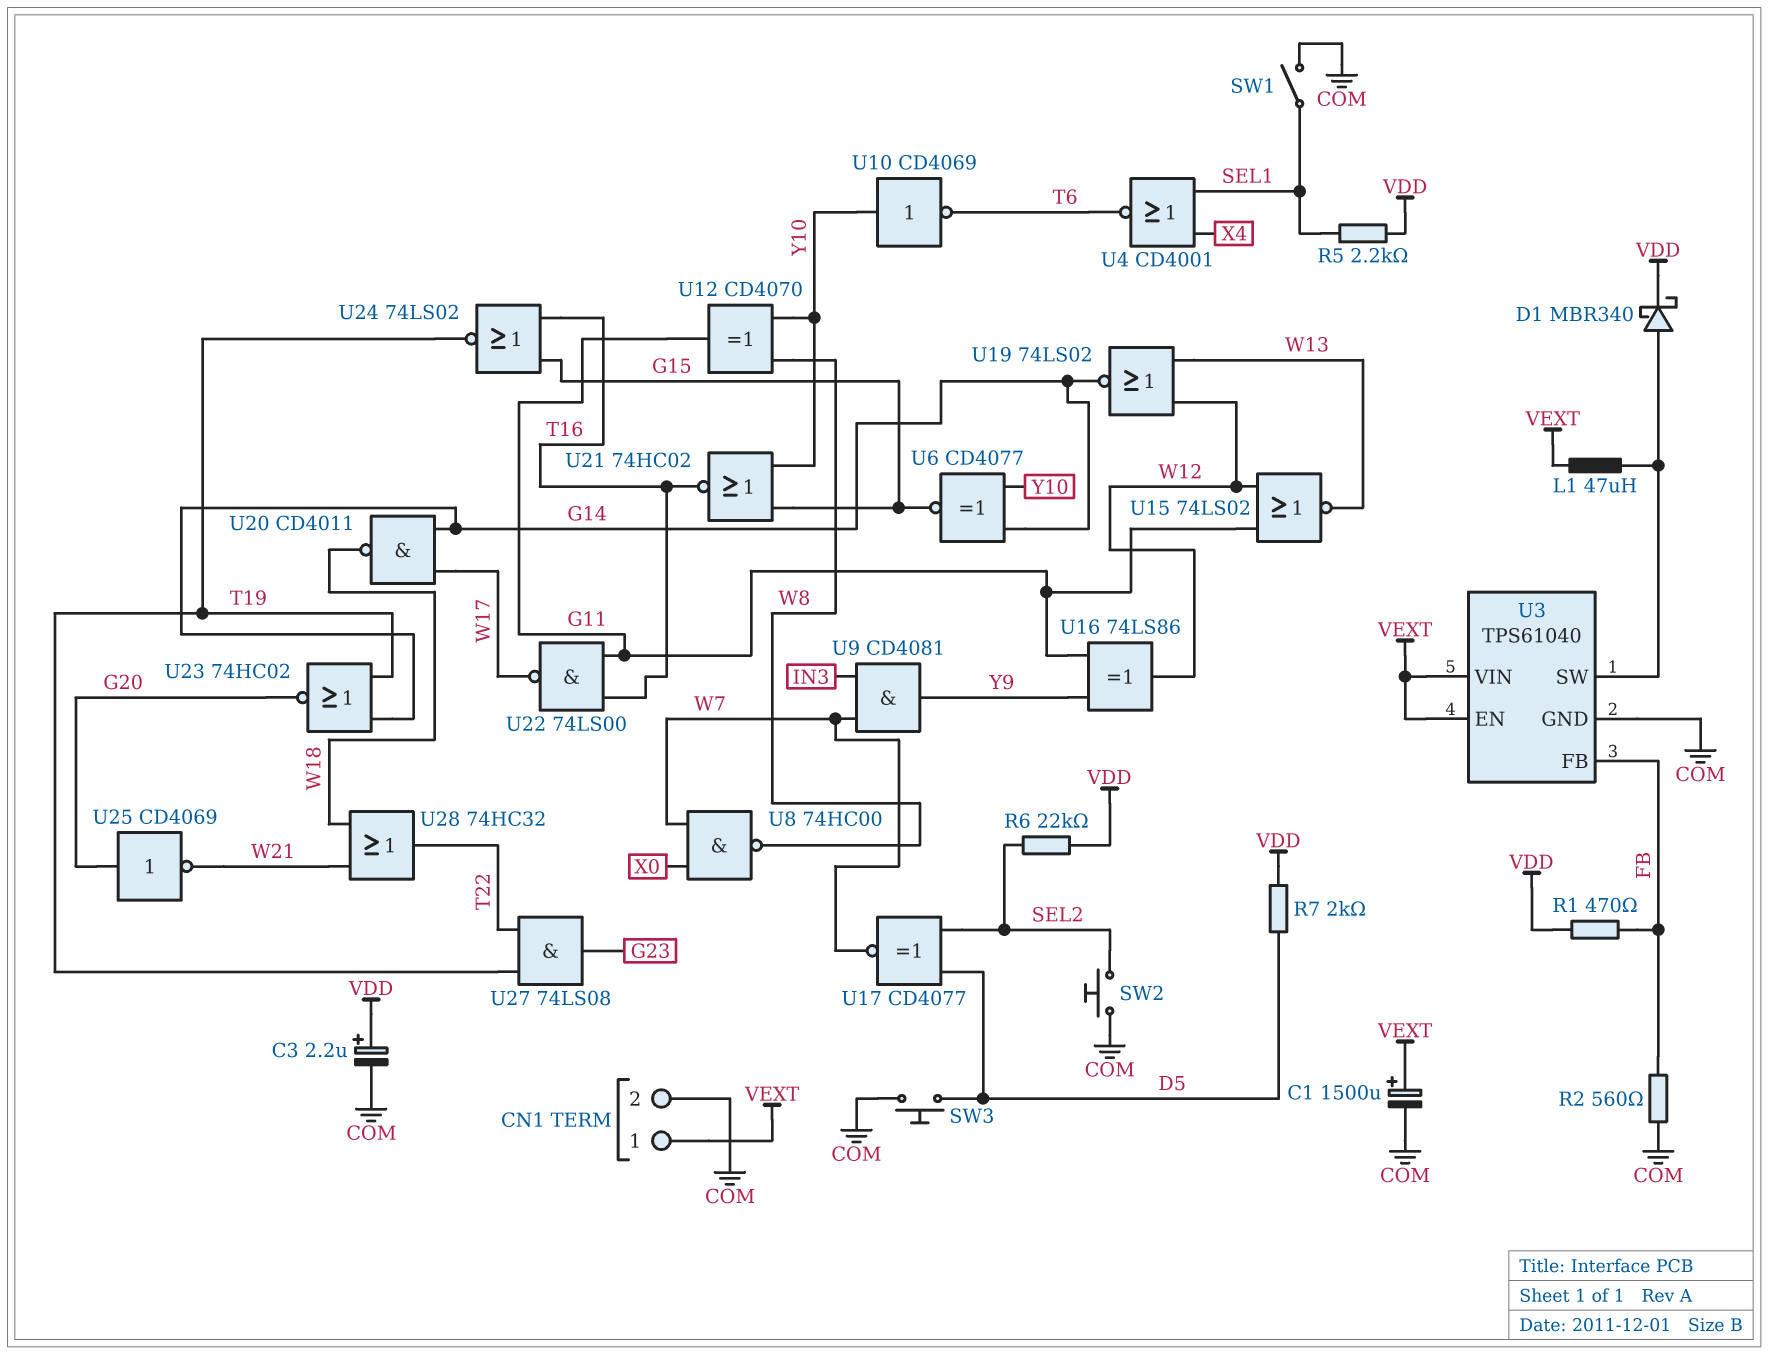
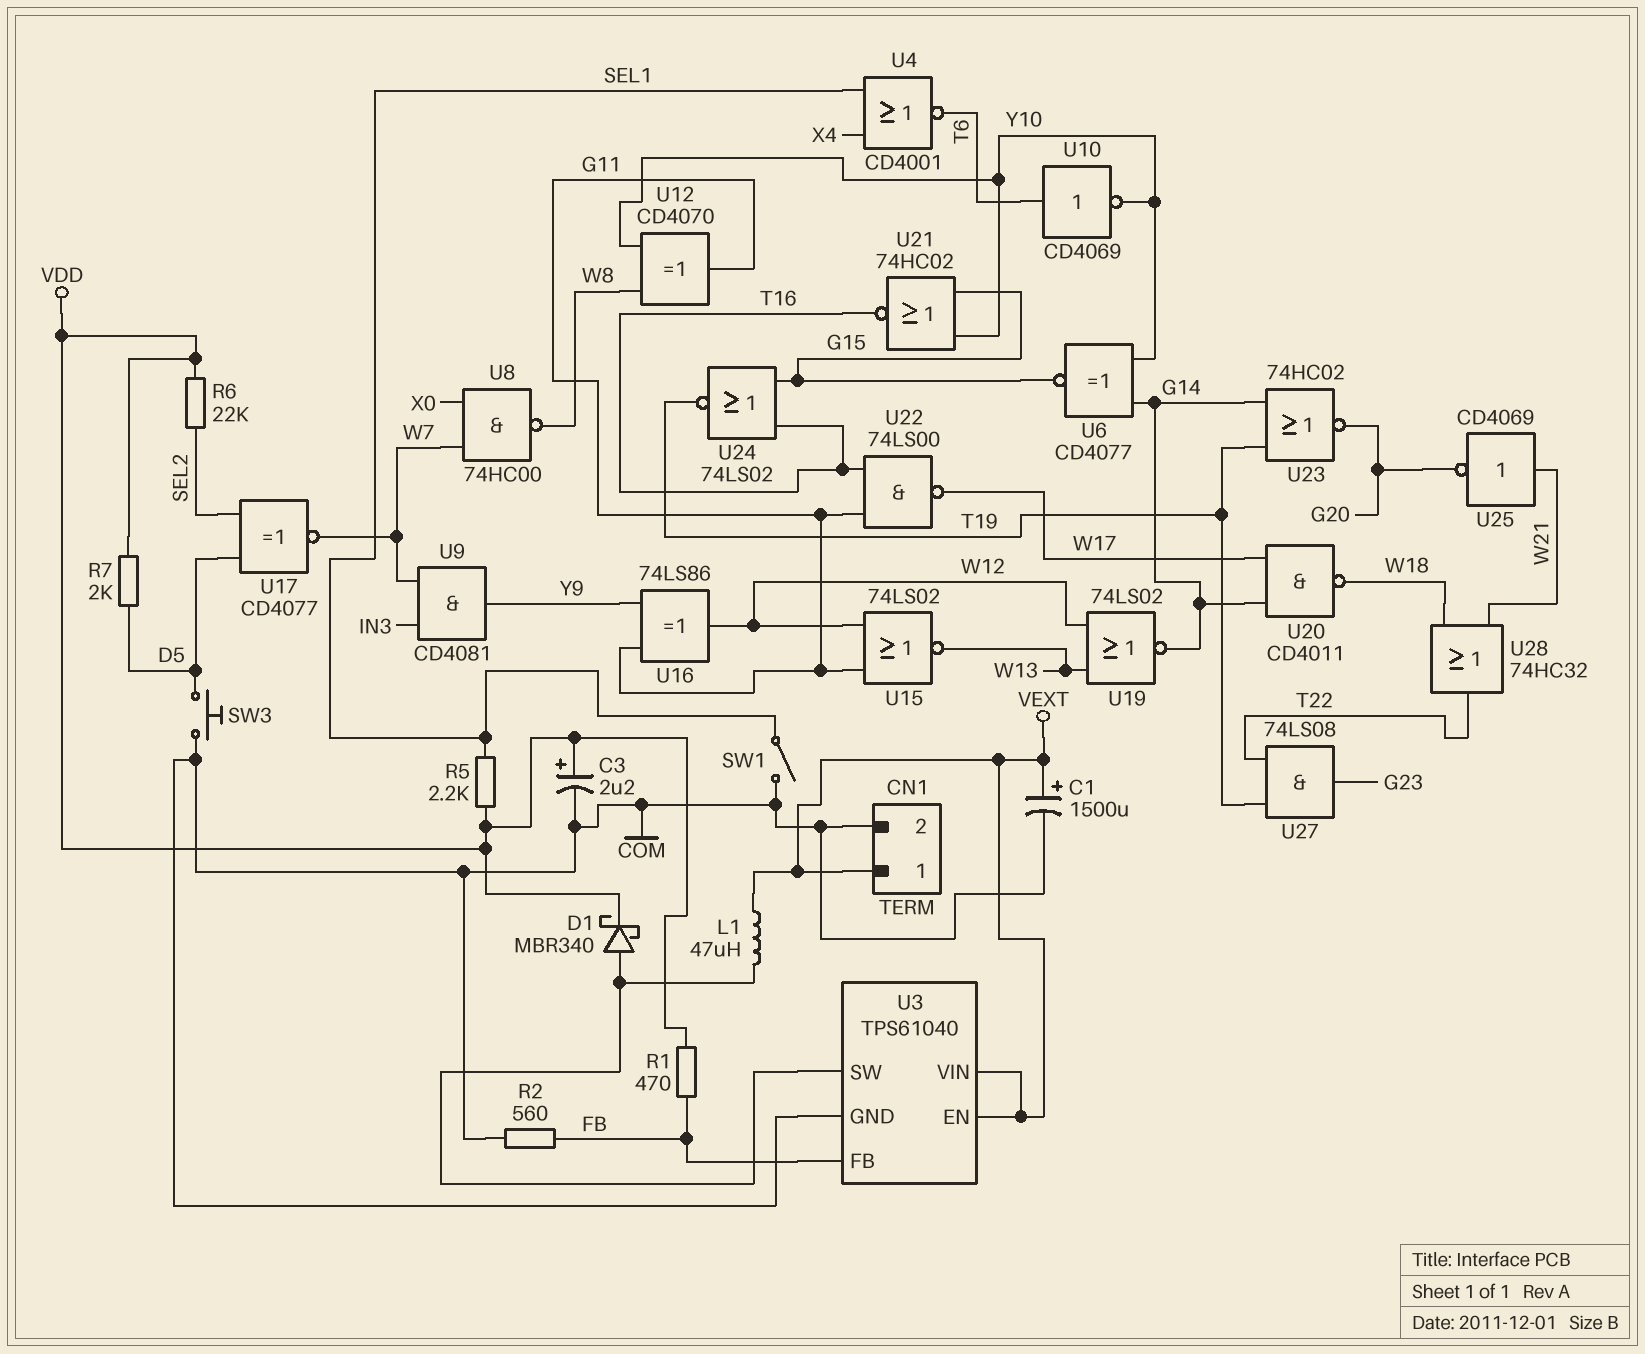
SW2: button (COM, SEL2) -> none
U10: NOT CD4069 (in Y10, out T6) -> NOT CD4069 (in T6, out Y10)
U25: NOT CD4069 (in G20, out W21) -> NOT CD4069 (in W21, out G20)

